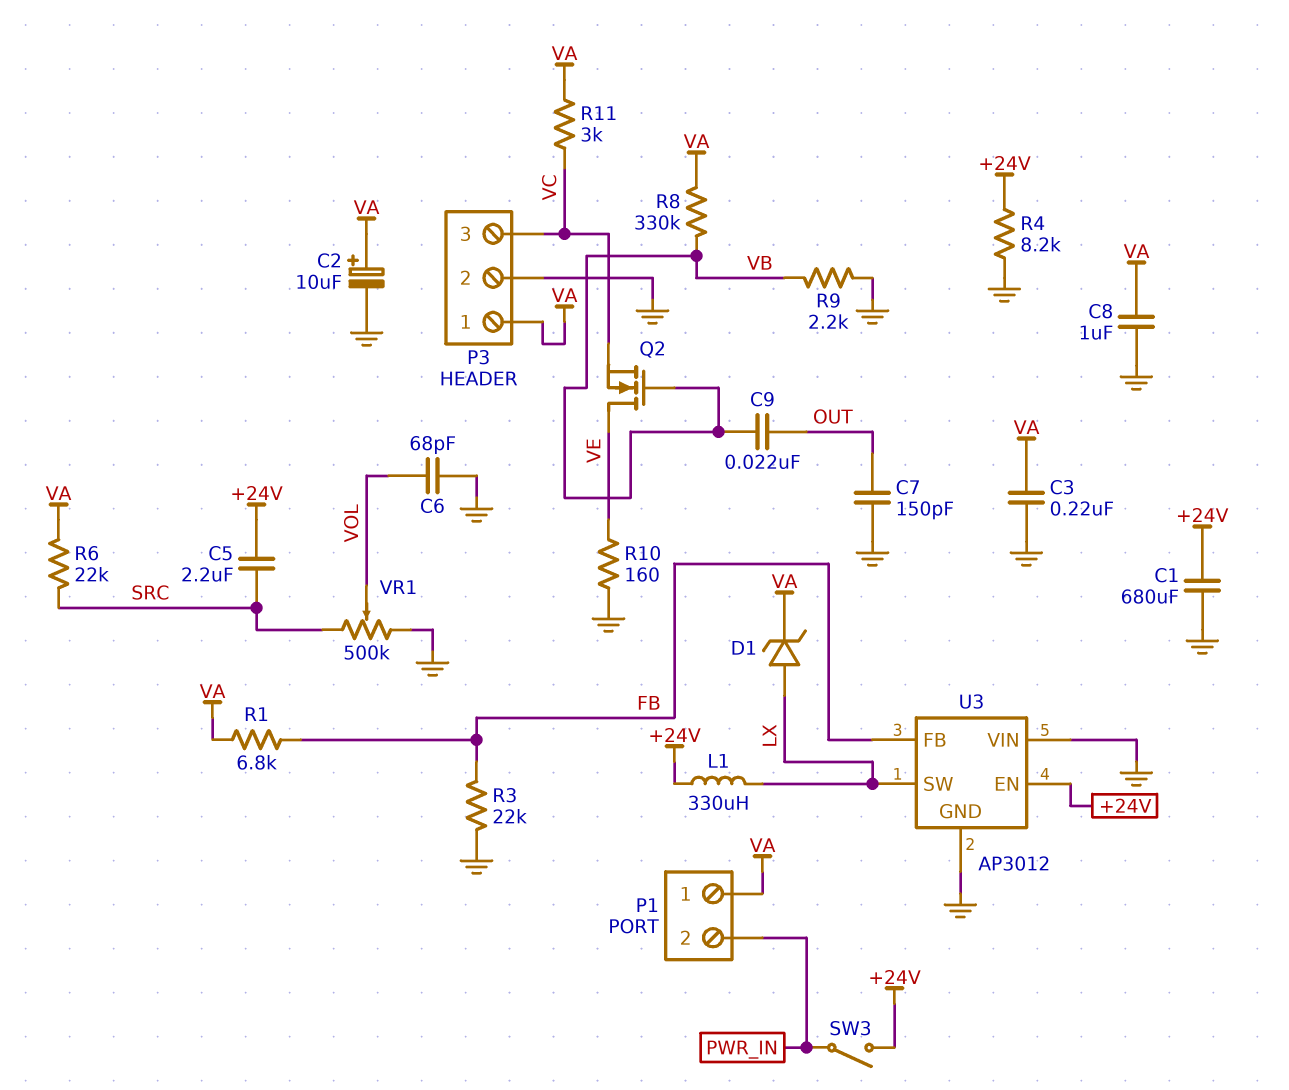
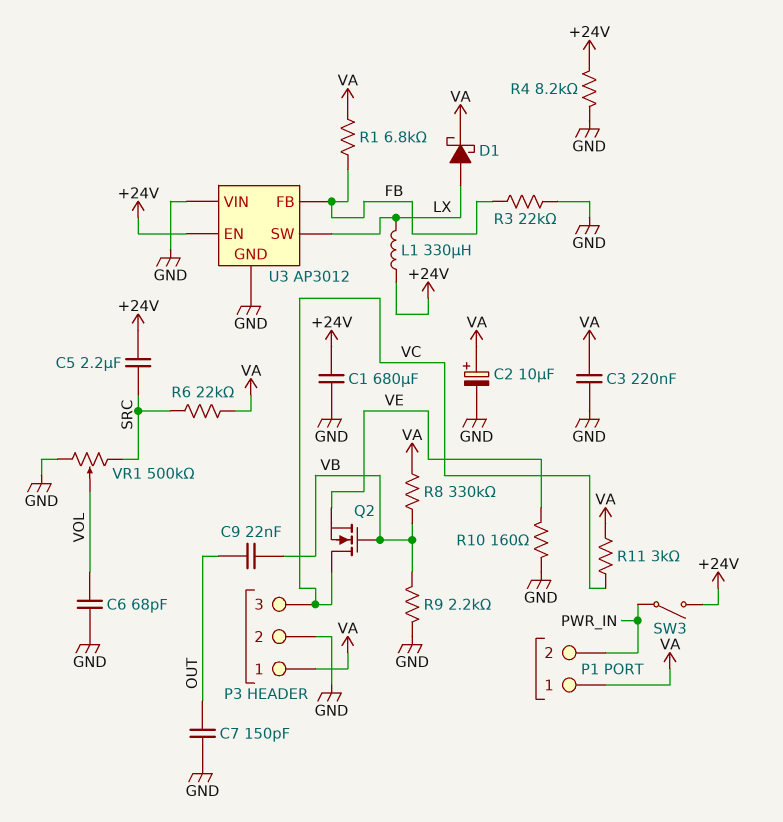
C8: 1uF (GND, VA) -> none
D1: zener (A LX, K VA) -> schottky (A LX, K VA)
Q2: NMOS (G VB, D VE, S VC) -> NMOS (G VB, D VC, S VE)

